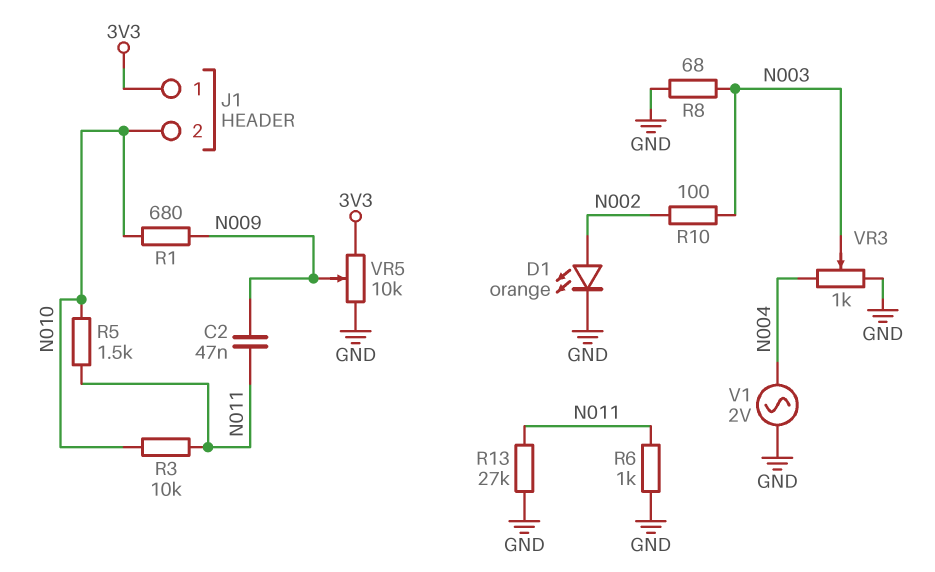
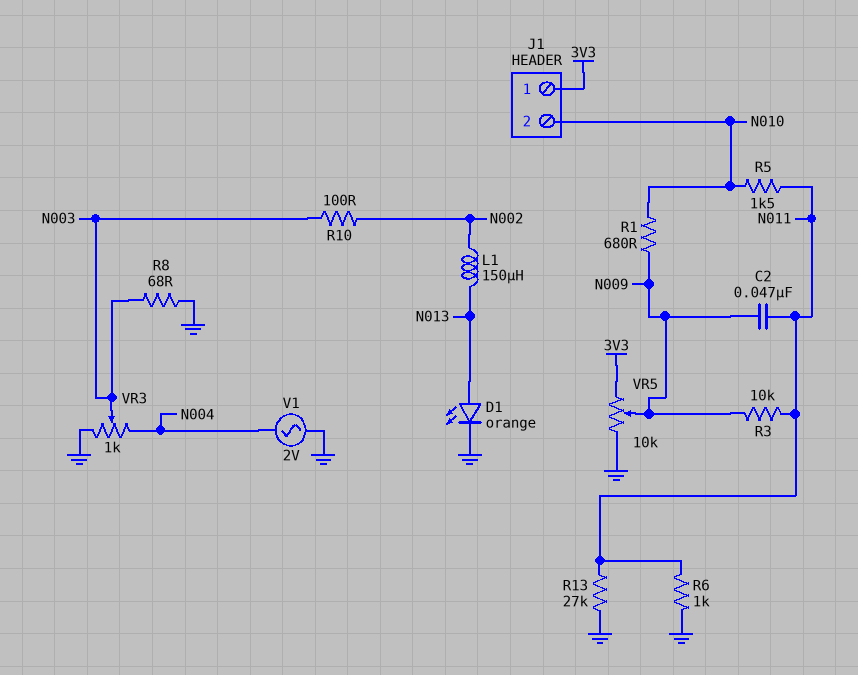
D1: LED orange (A N002, K GND) -> LED orange (A N013, K GND)
L1: none -> 150uH (N002, N013)
R3: 10k (N010, N011) -> 10k (N009, N011)

